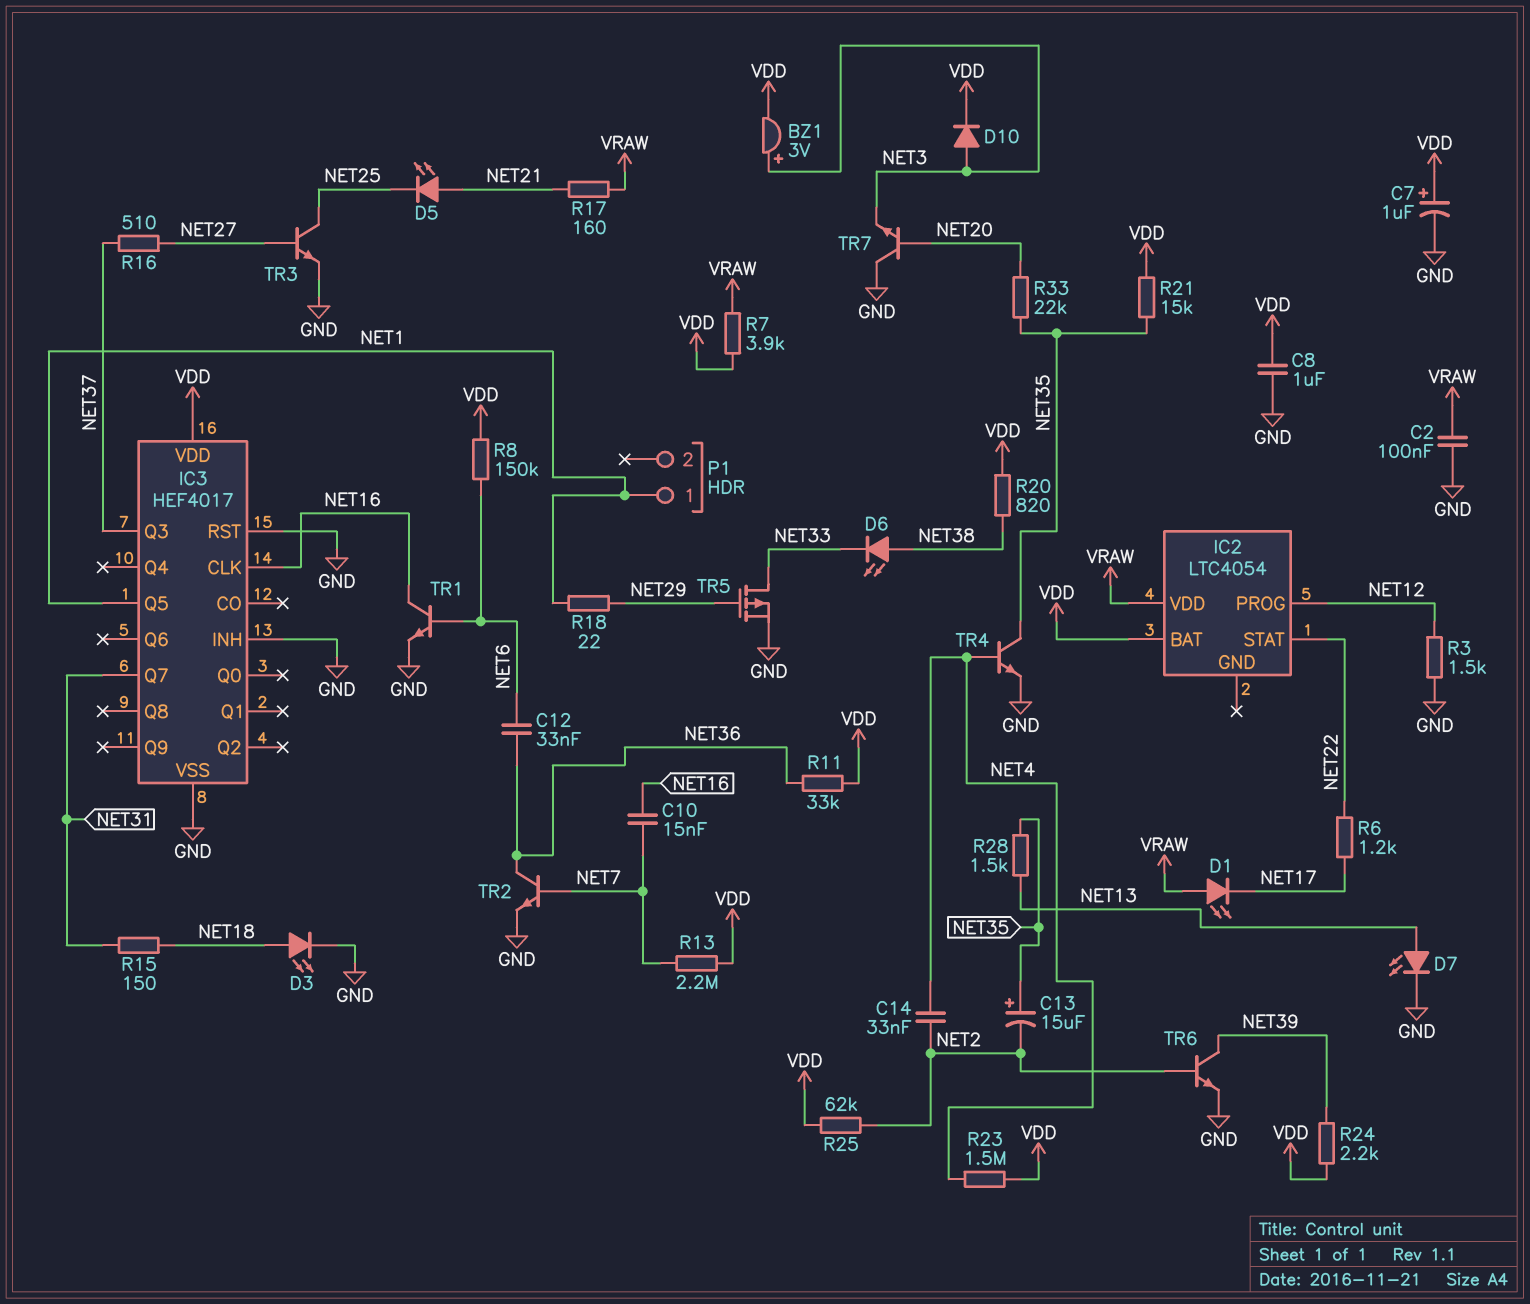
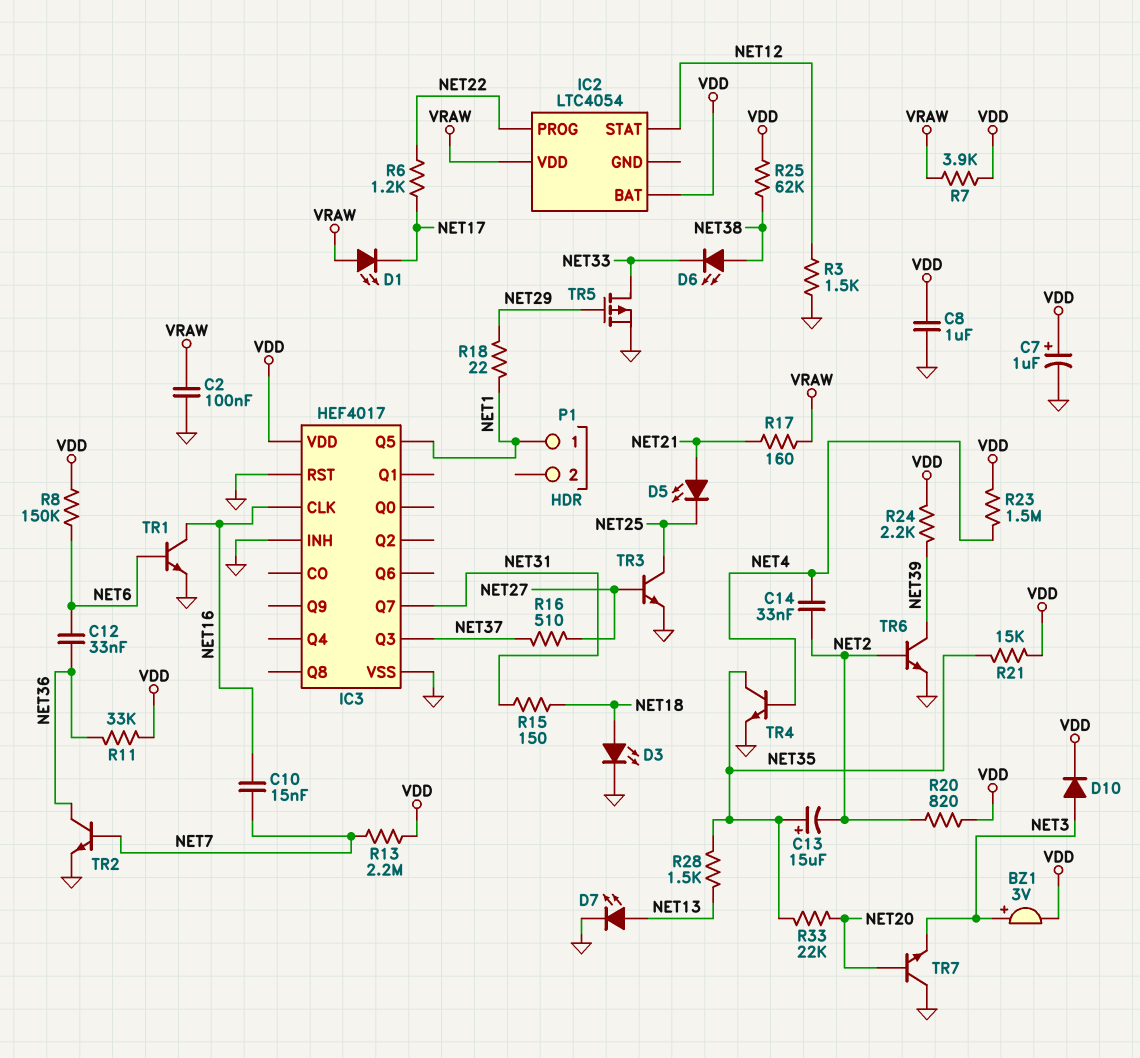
IC2 pin PROG: NET12 -> NET22
IC2 pin STAT: NET22 -> NET12
R20: 820 (NET38, VDD) -> 820 (NET2, VDD)
R25: 62k (NET2, VDD) -> 62k (NET38, VDD)

